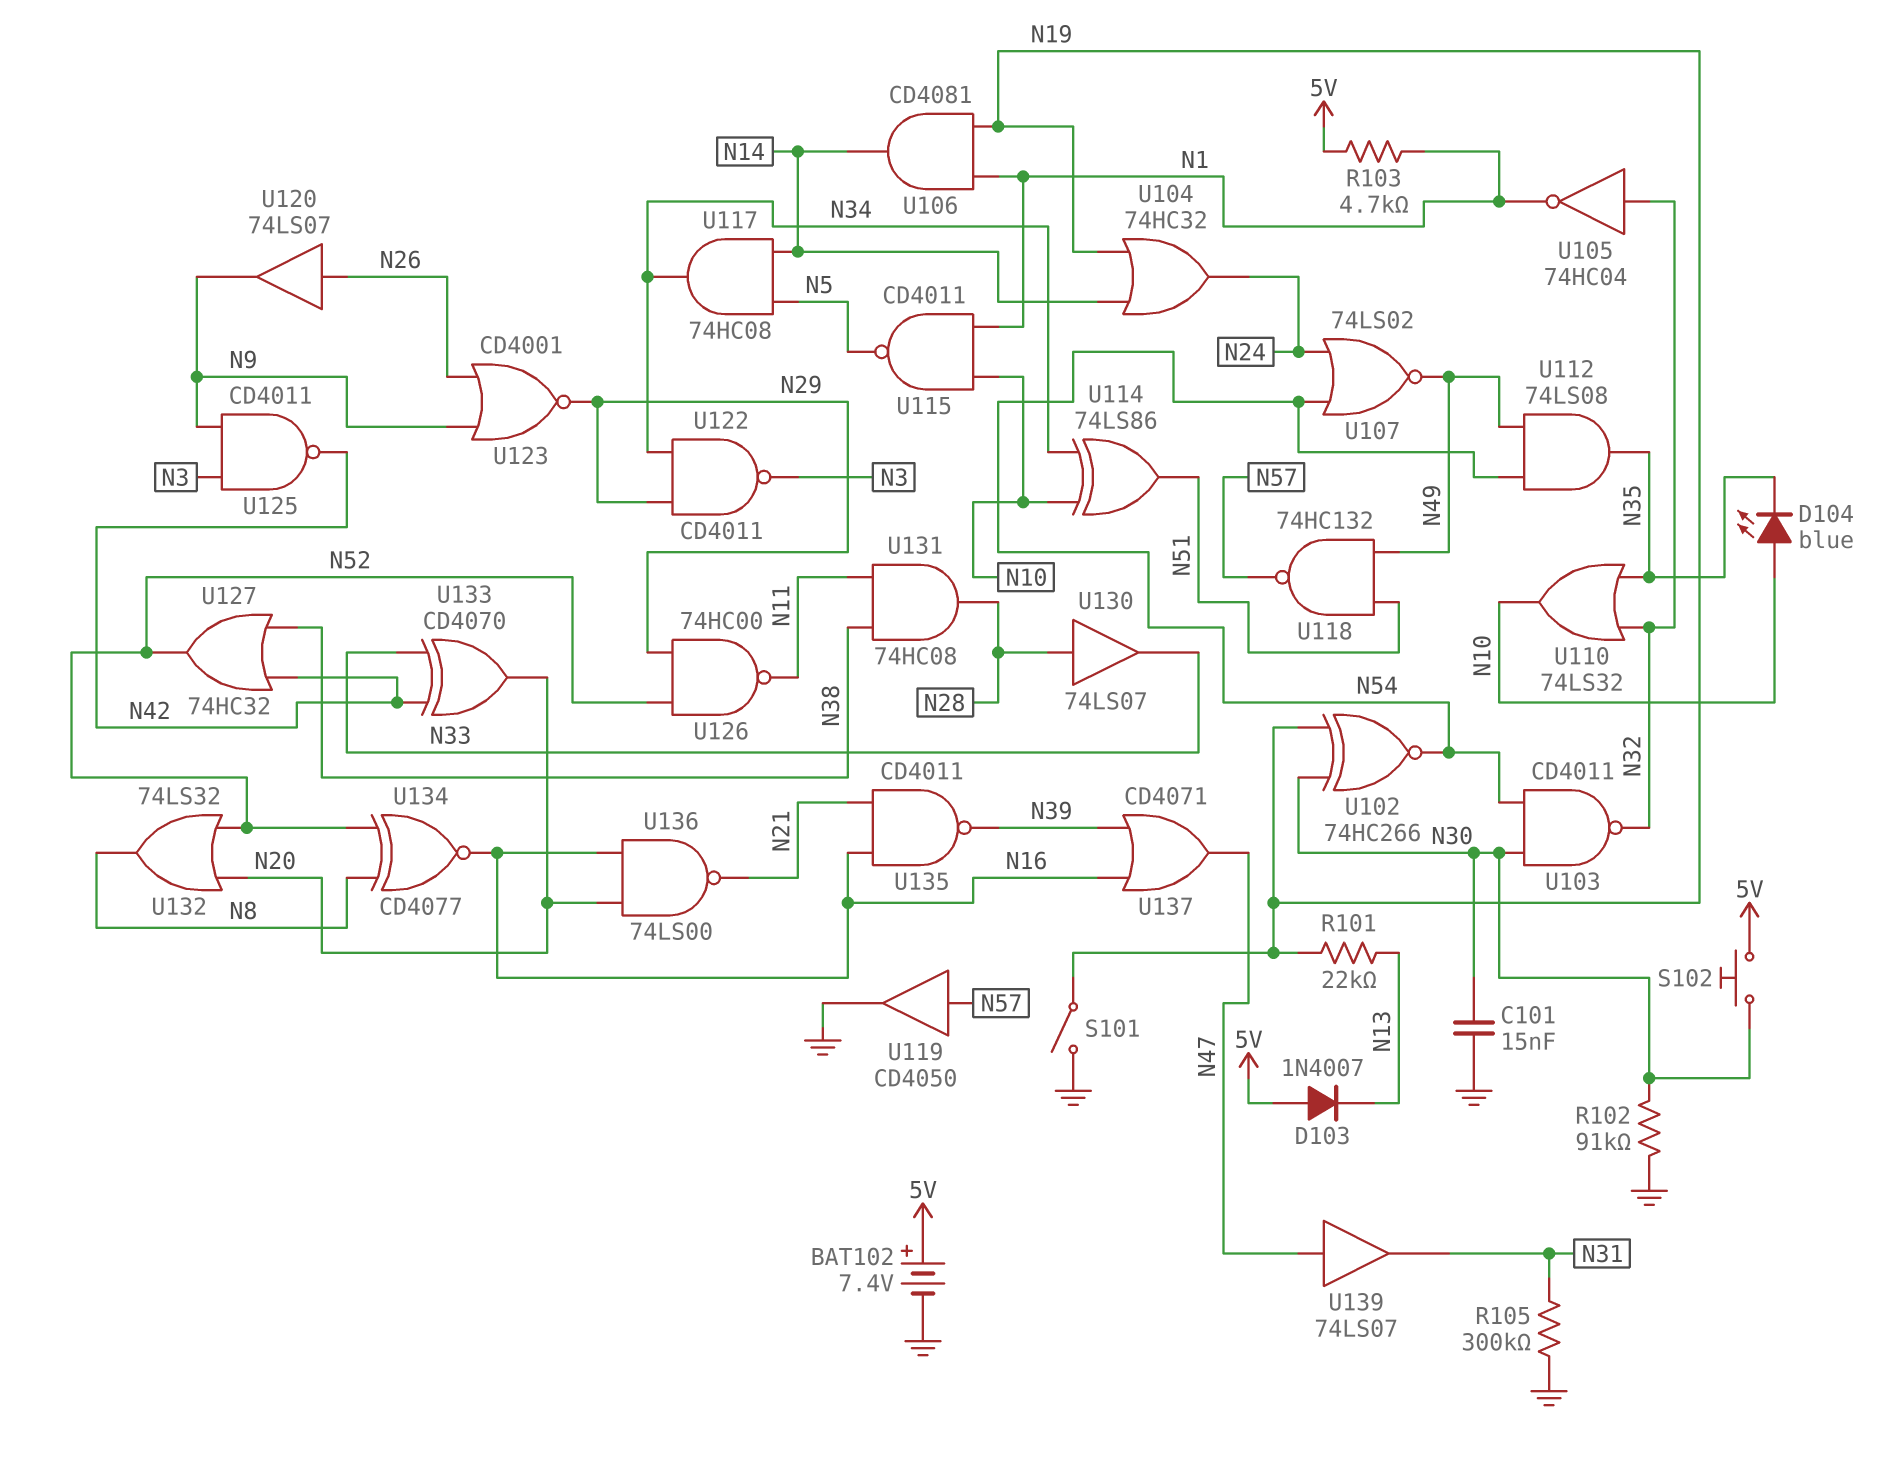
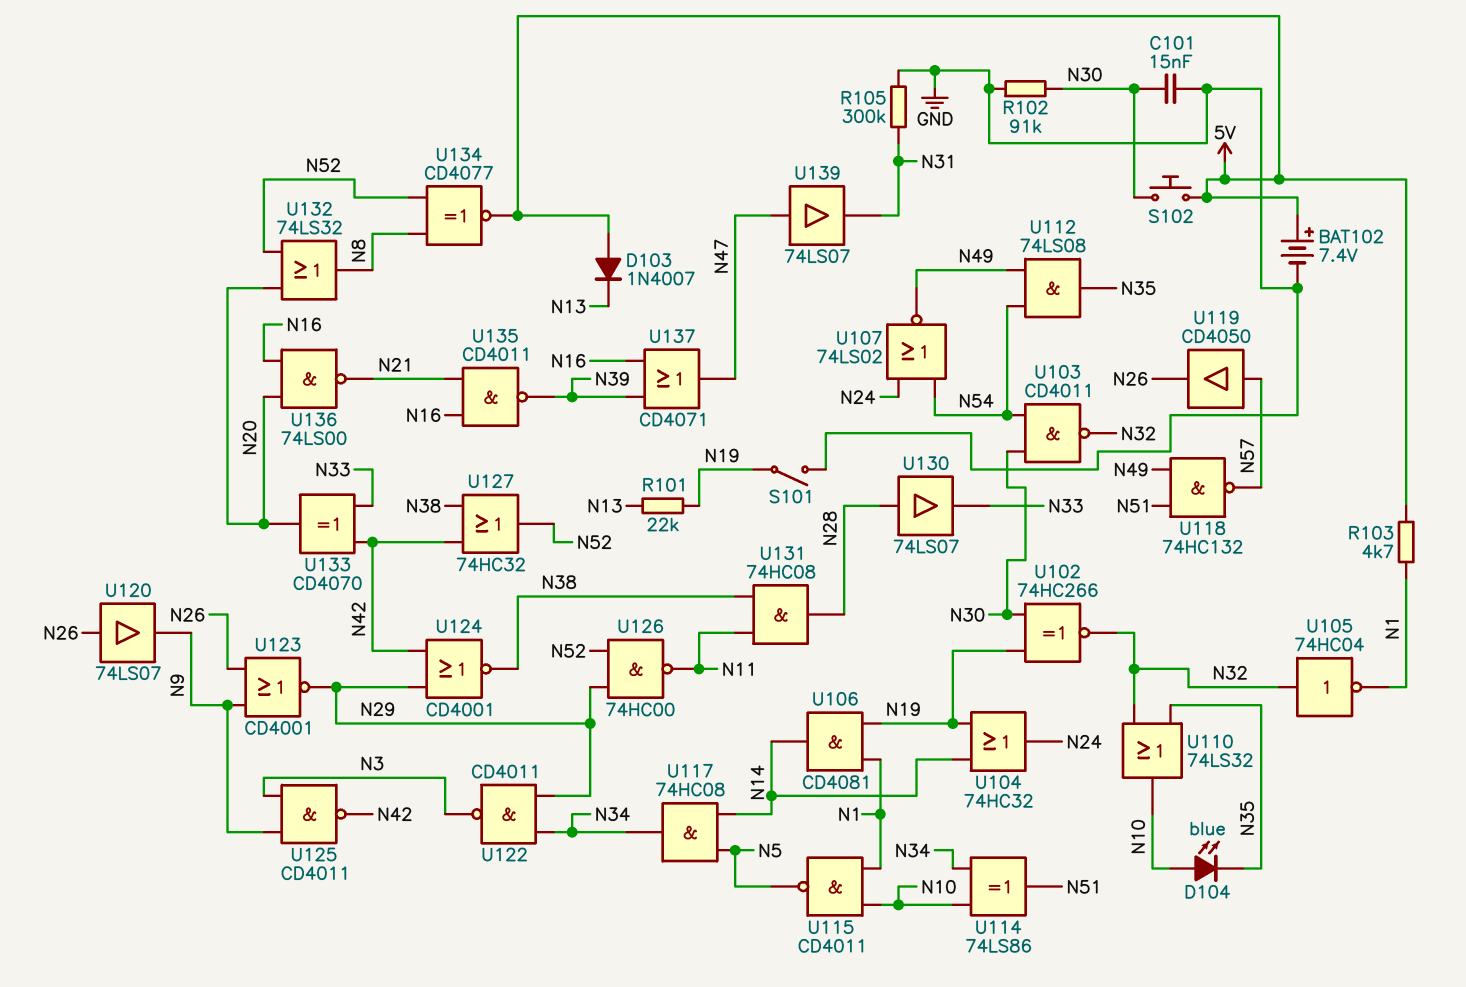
U102: XNOR 74HC266 (in N19, in N30, out N54) -> XNOR 74HC266 (in N19, in N30, out N32)
U119: buffer CD4050 (in N57, out GND) -> buffer CD4050 (in N57, out N26)
U124: none -> NOR CD4001 (in N29, in N42, out N38)
U134: XNOR CD4077 (in N8, in N52, out N16) -> XNOR CD4077 (in N8, in N52, out 5V)

